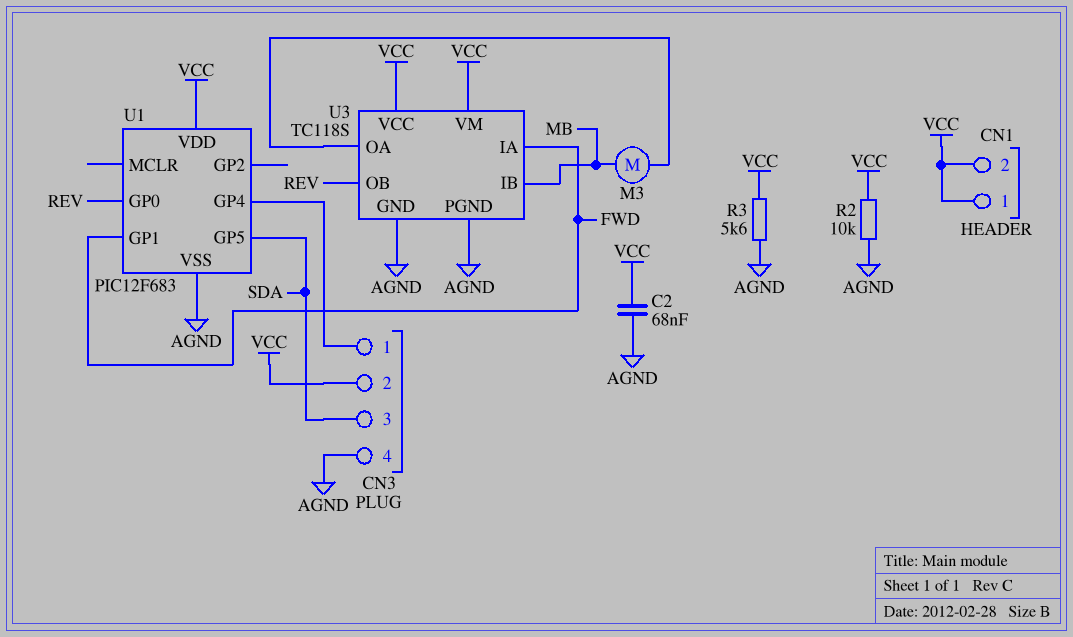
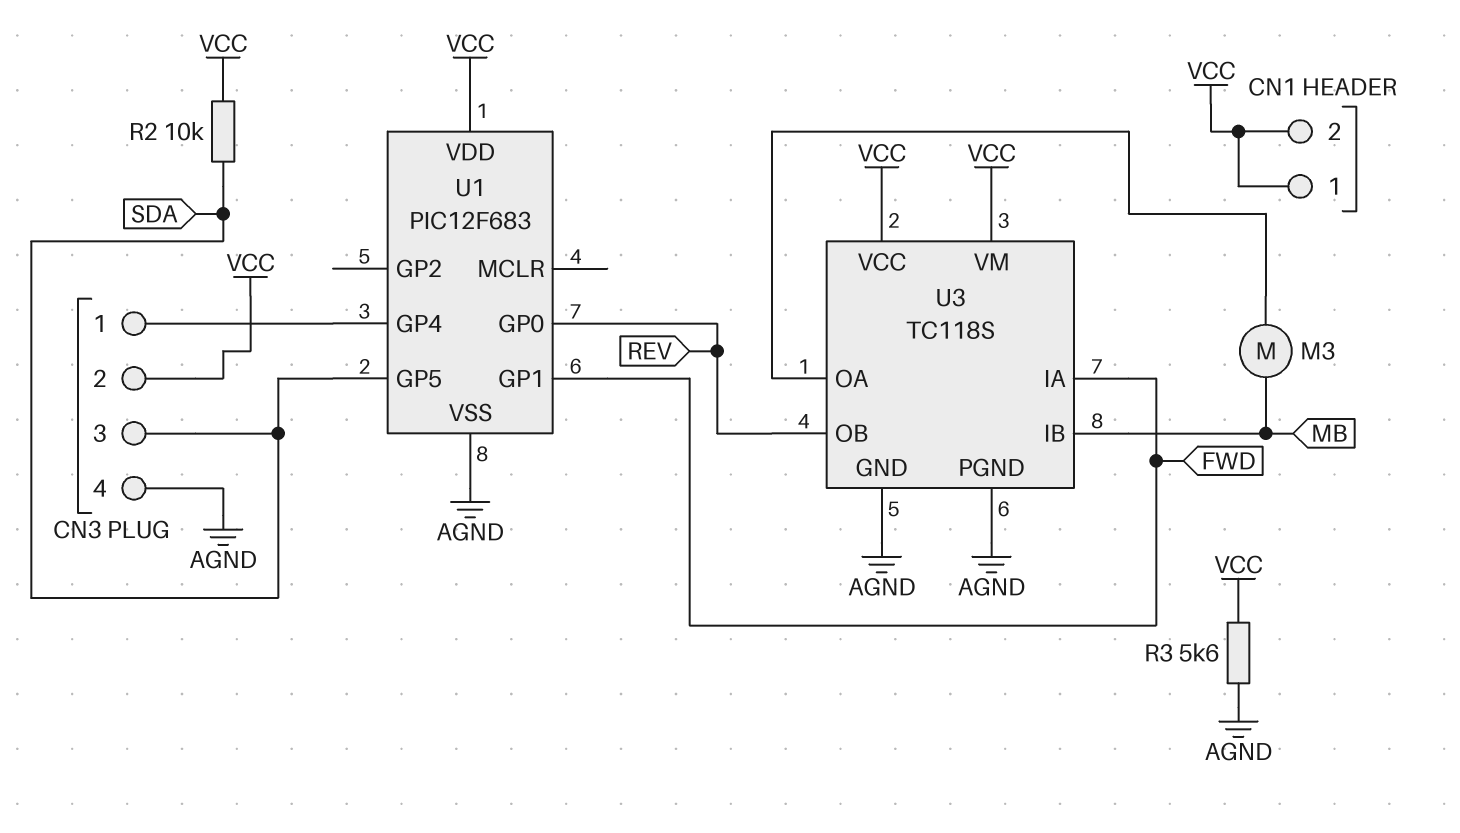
C2: 68nF (AGND, VCC) -> none
R2: 10k (AGND, VCC) -> 10k (SDA, VCC)

